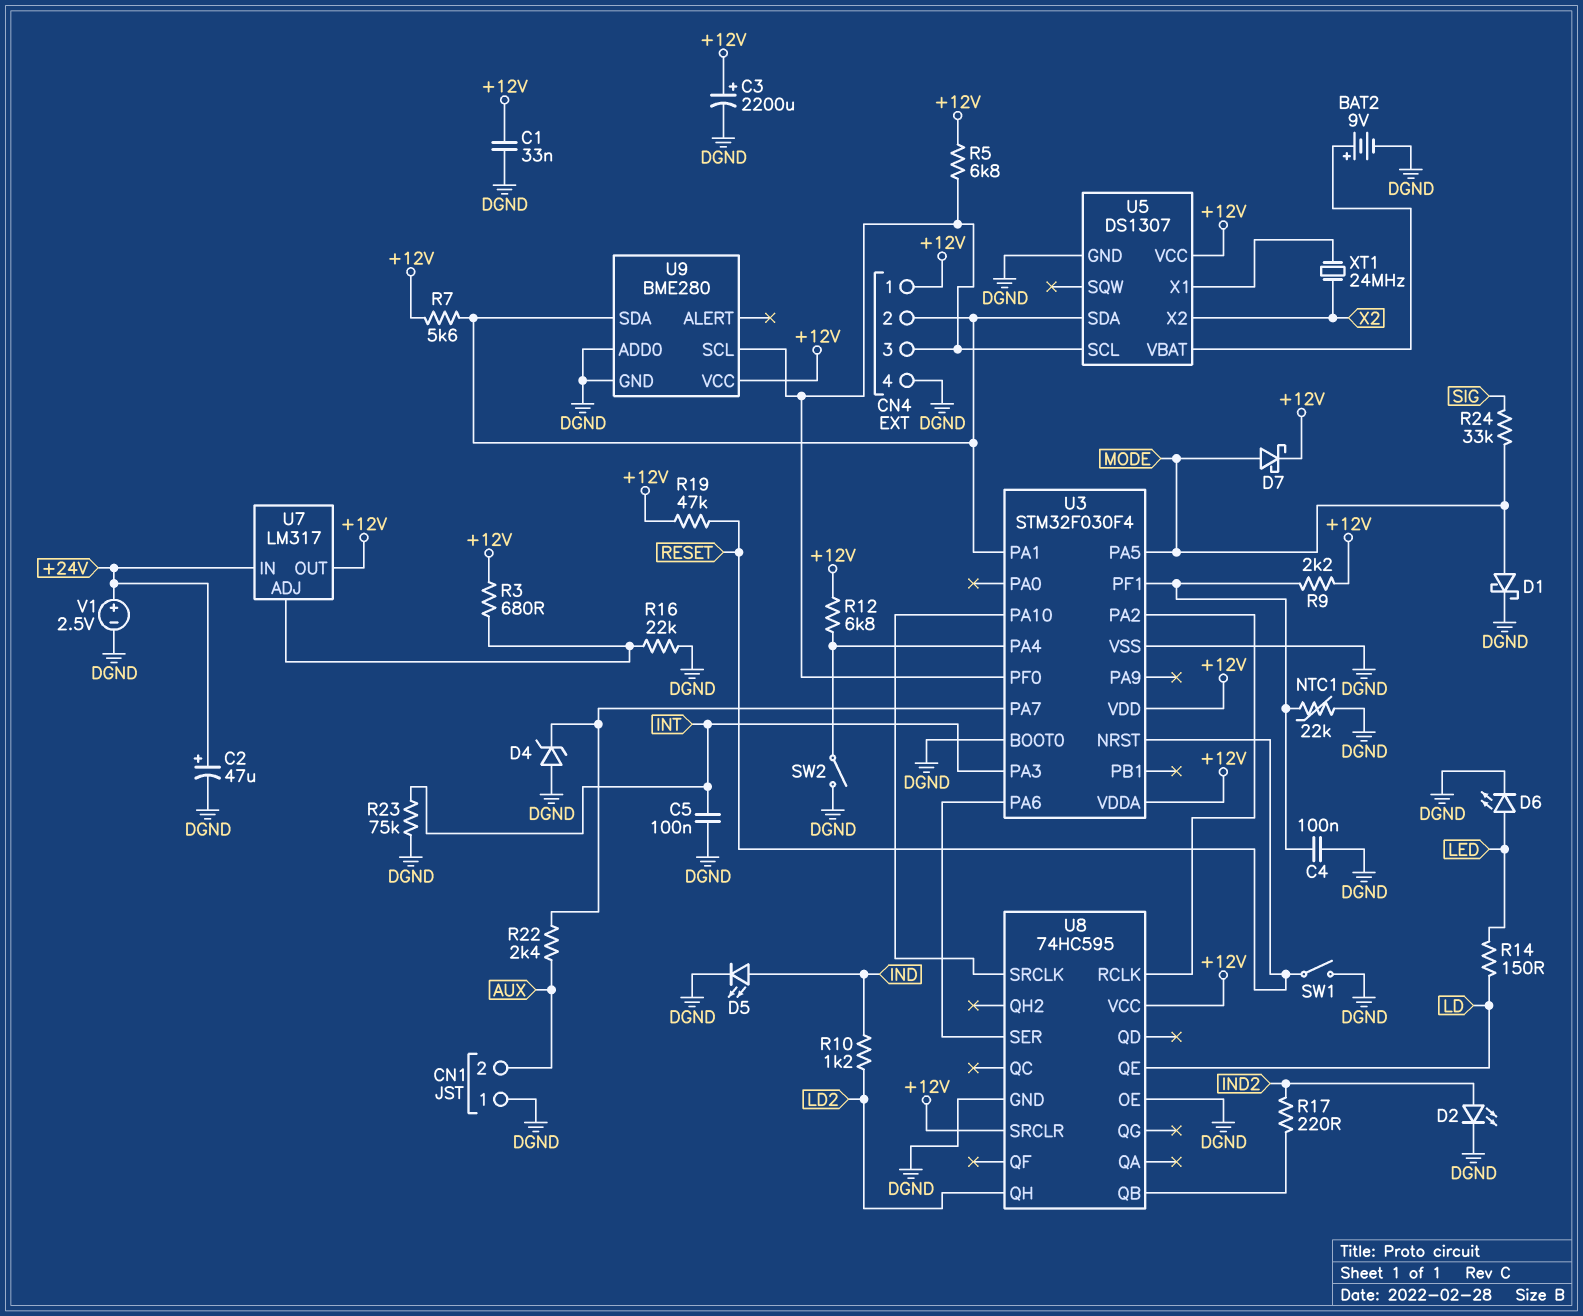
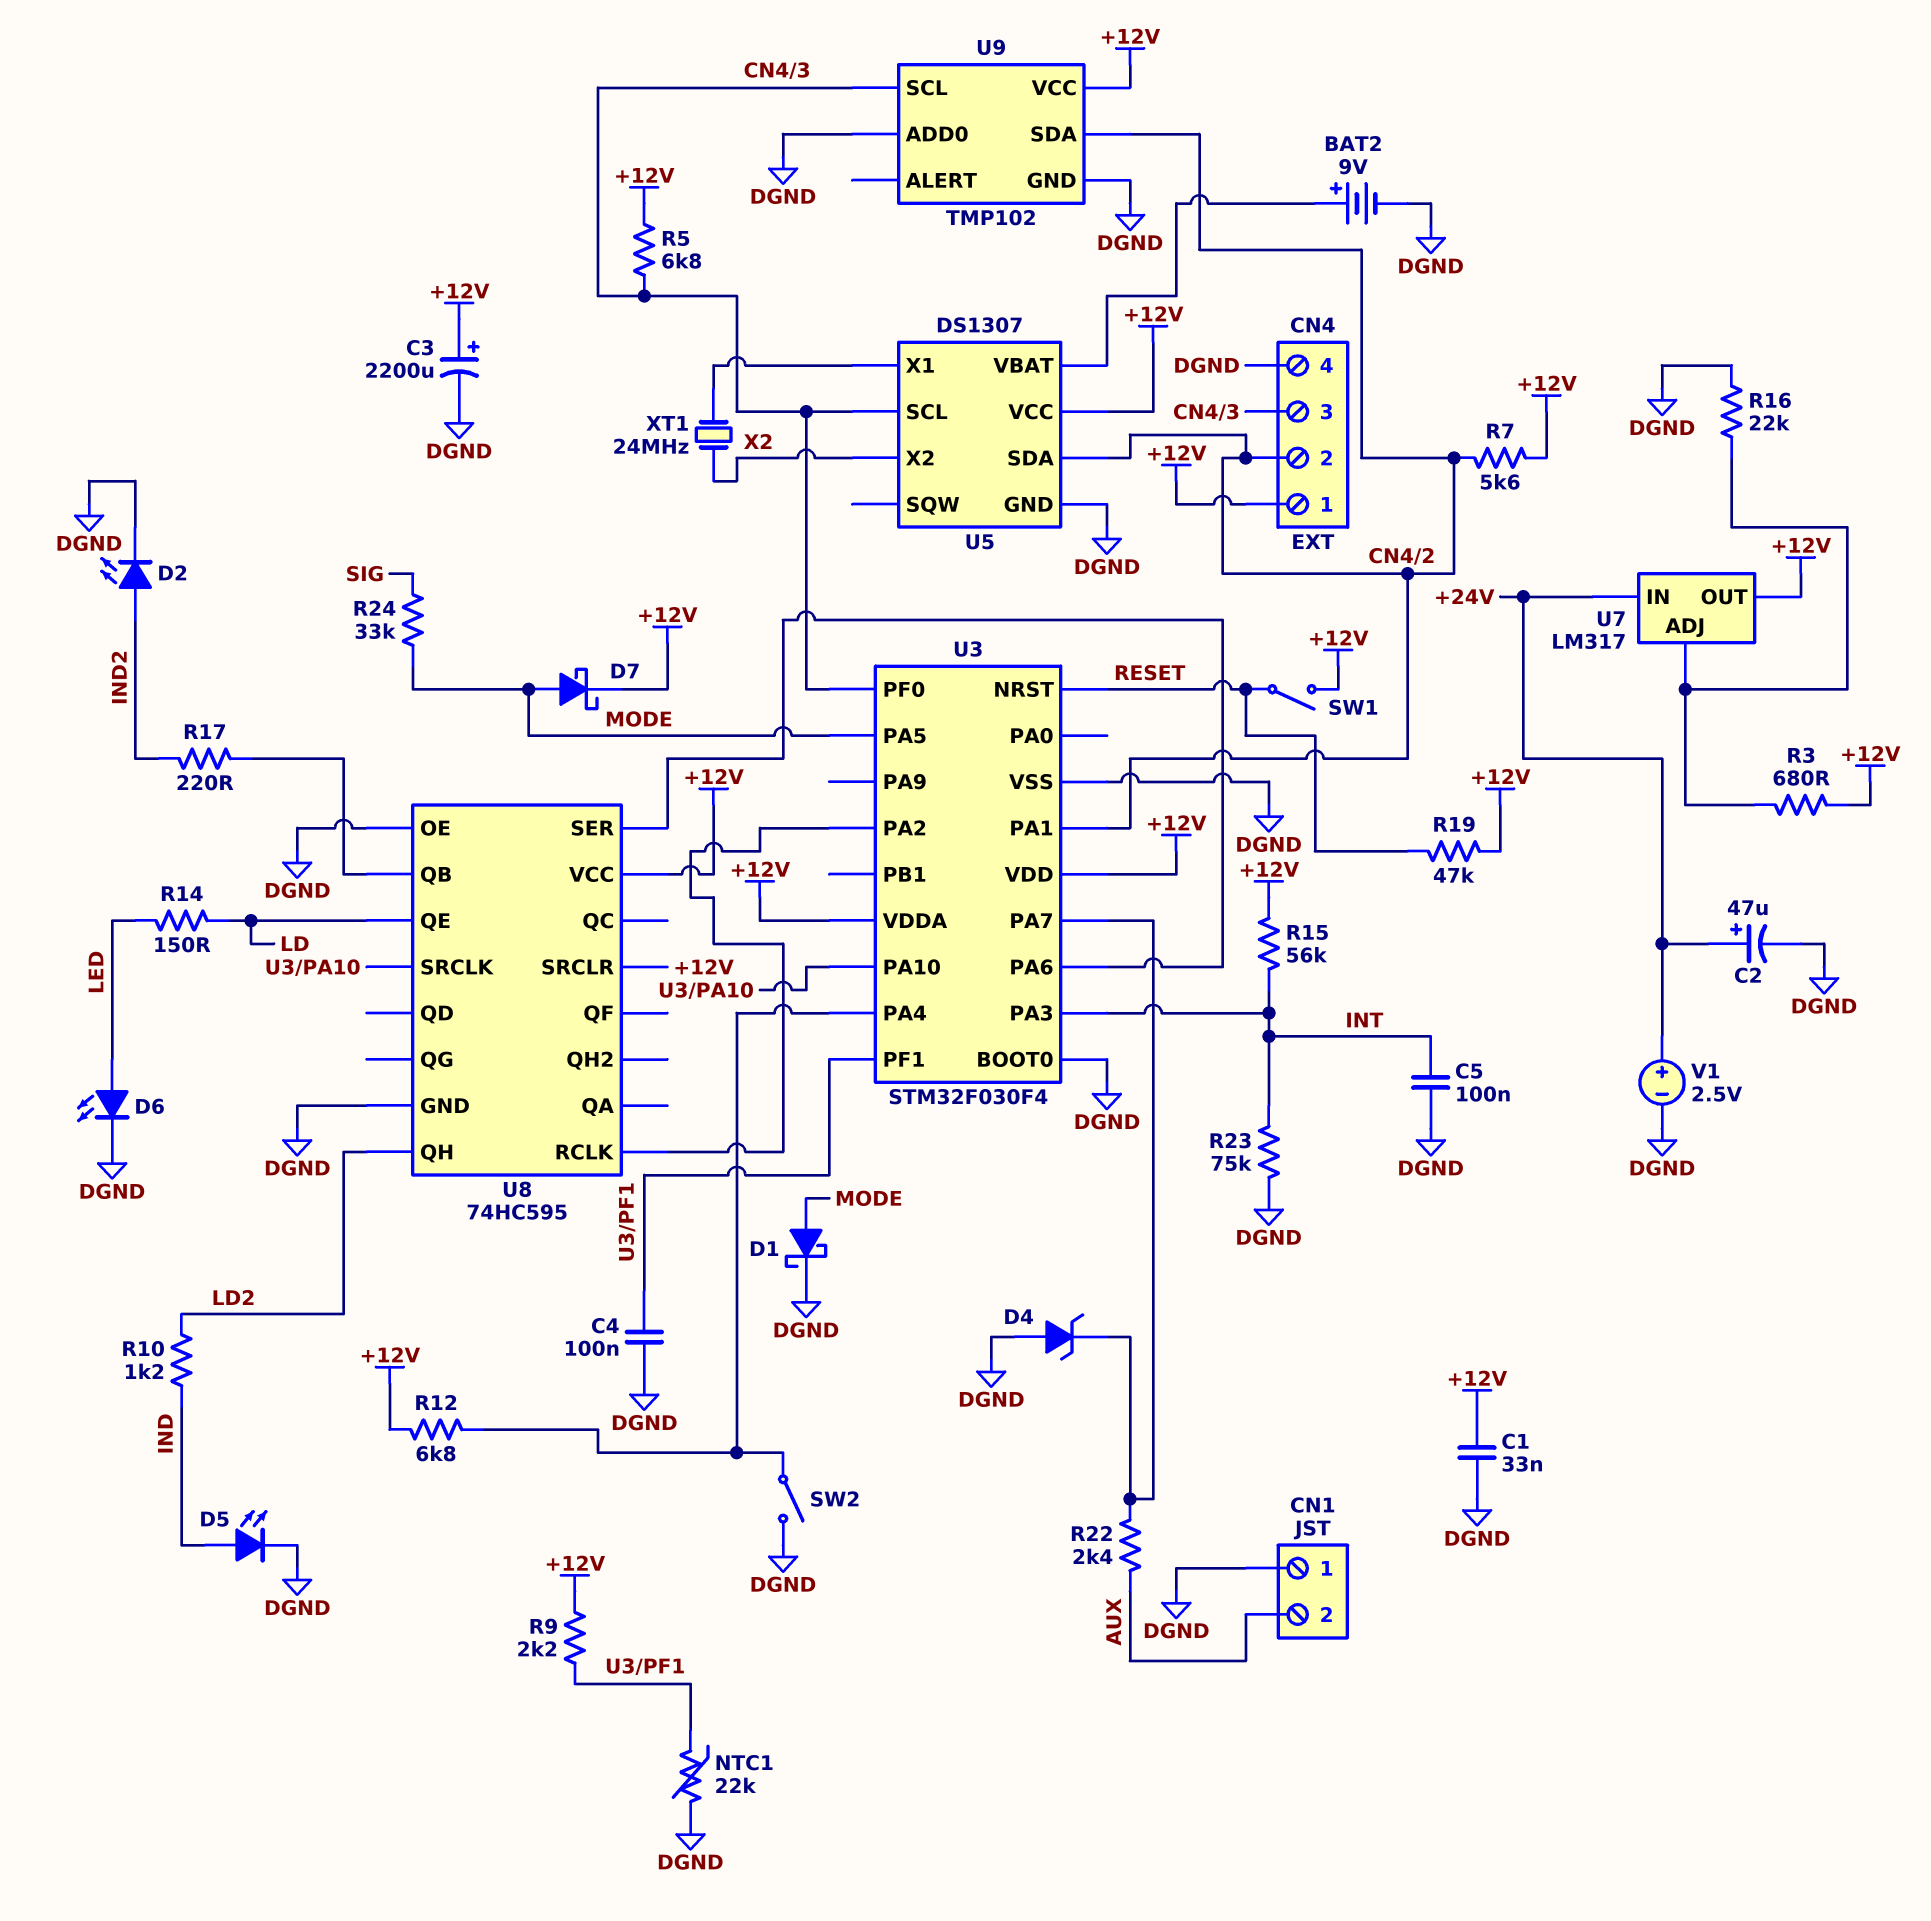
R15: none -> 56k (+12V, INT)
SW1: switch (DGND, RESET) -> switch (+12V, RESET)
U9: BME280 -> TMP102

